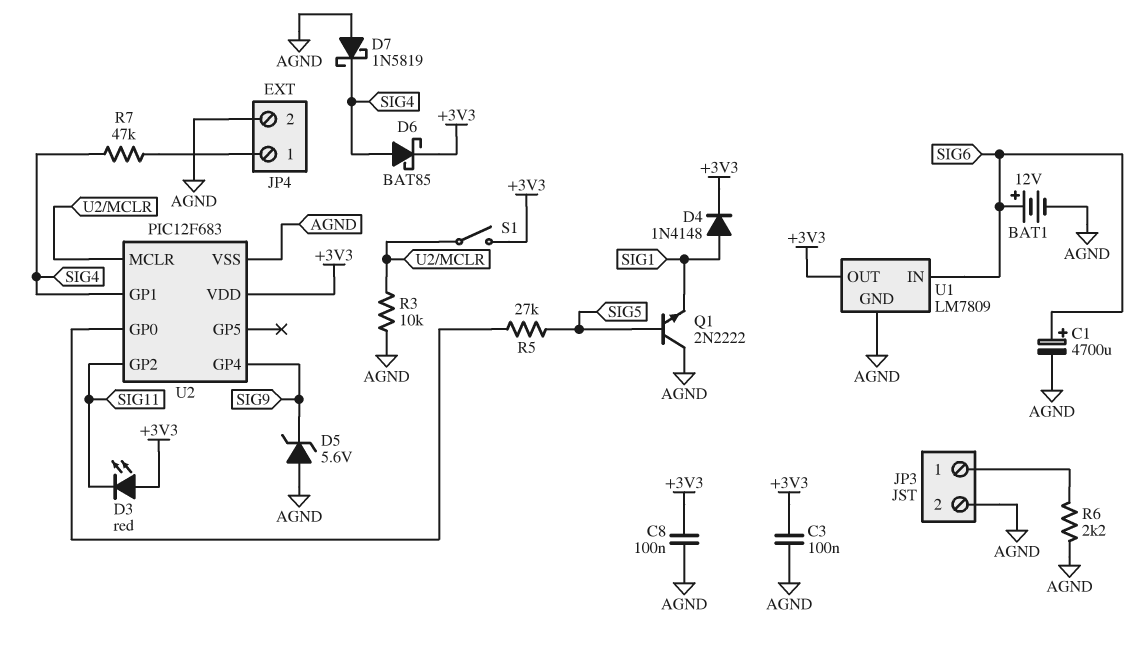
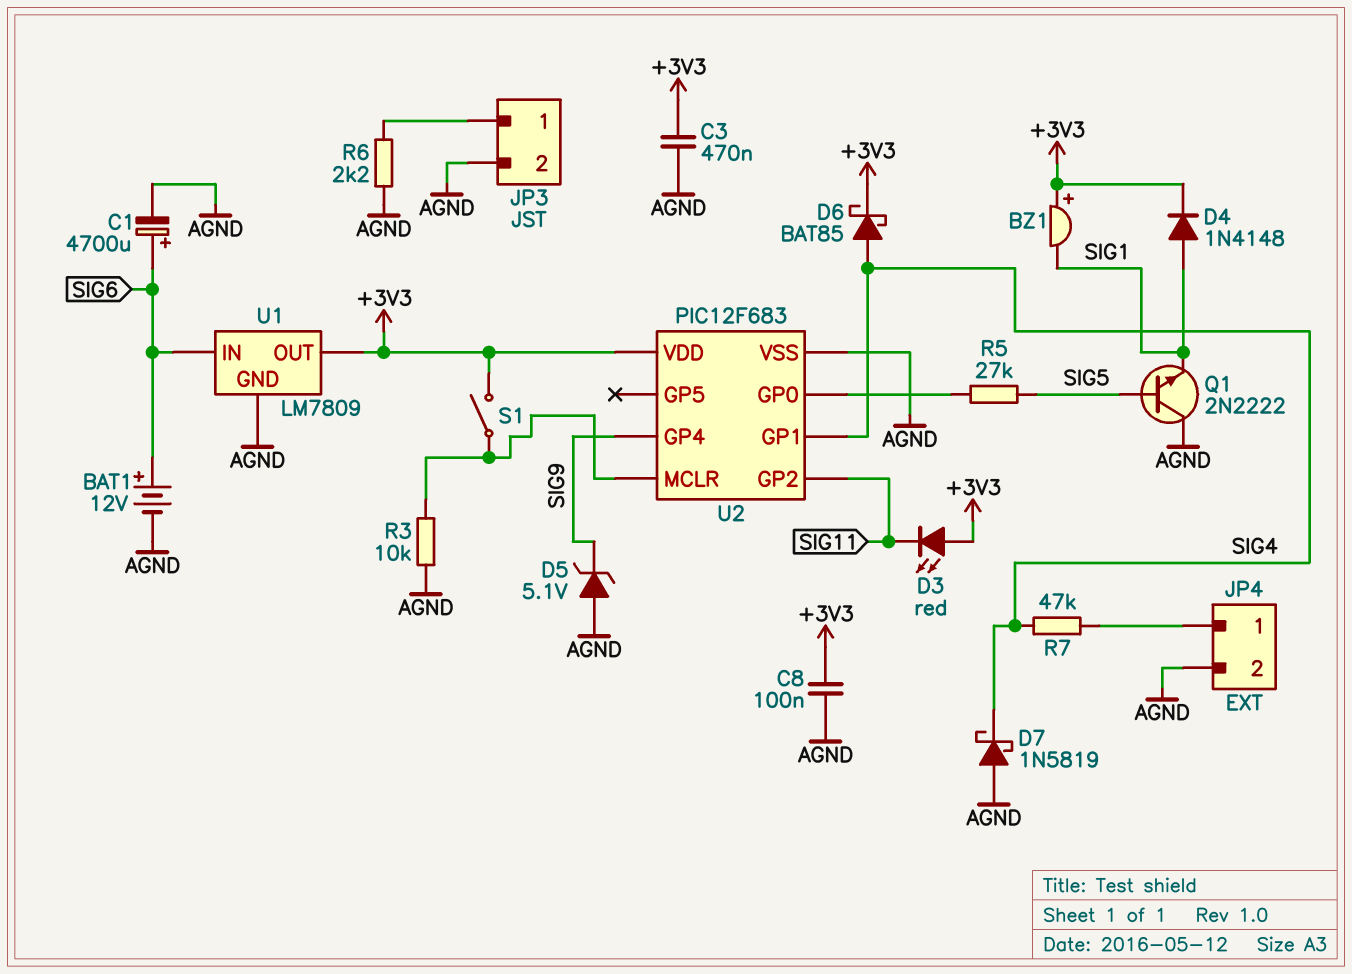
BZ1: none -> buzzer (plus +3V3, minus SIG1)
C3: 100nF (+3V3, AGND) -> 470nF (+3V3, AGND)
D5: zener 5.6V (A AGND, K SIG9) -> zener 5.1V (A AGND, K SIG9)

